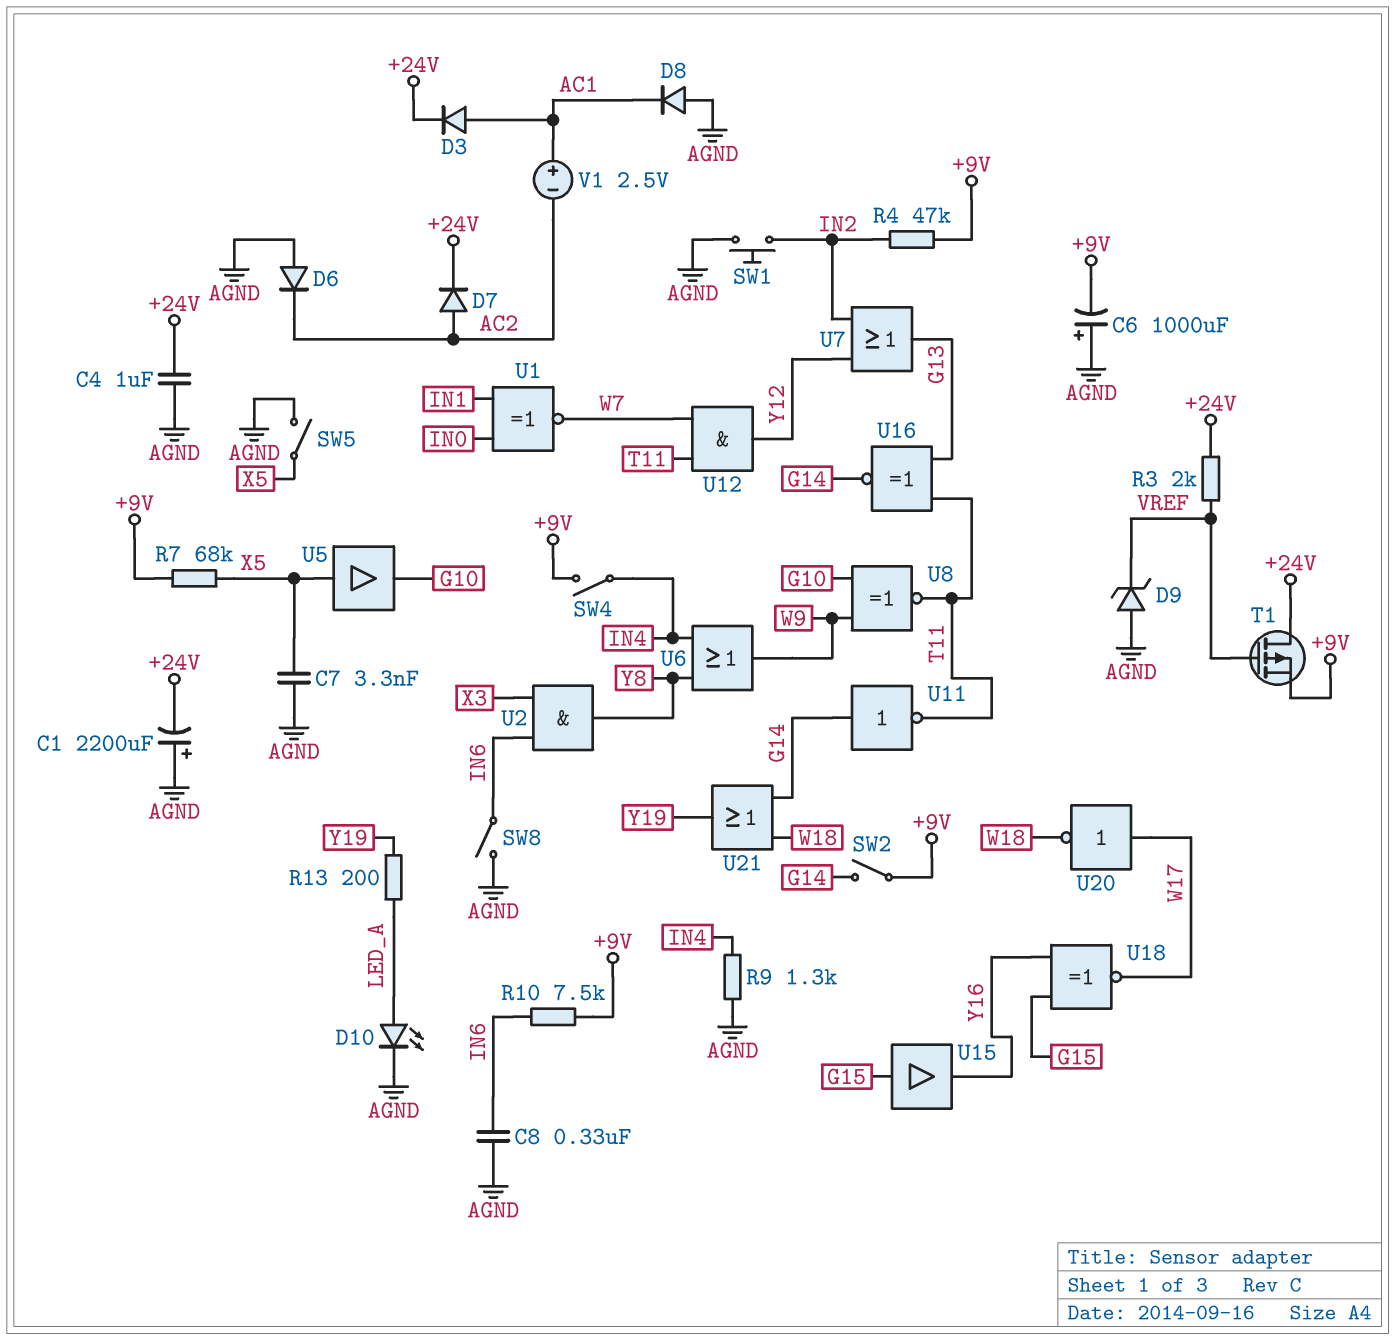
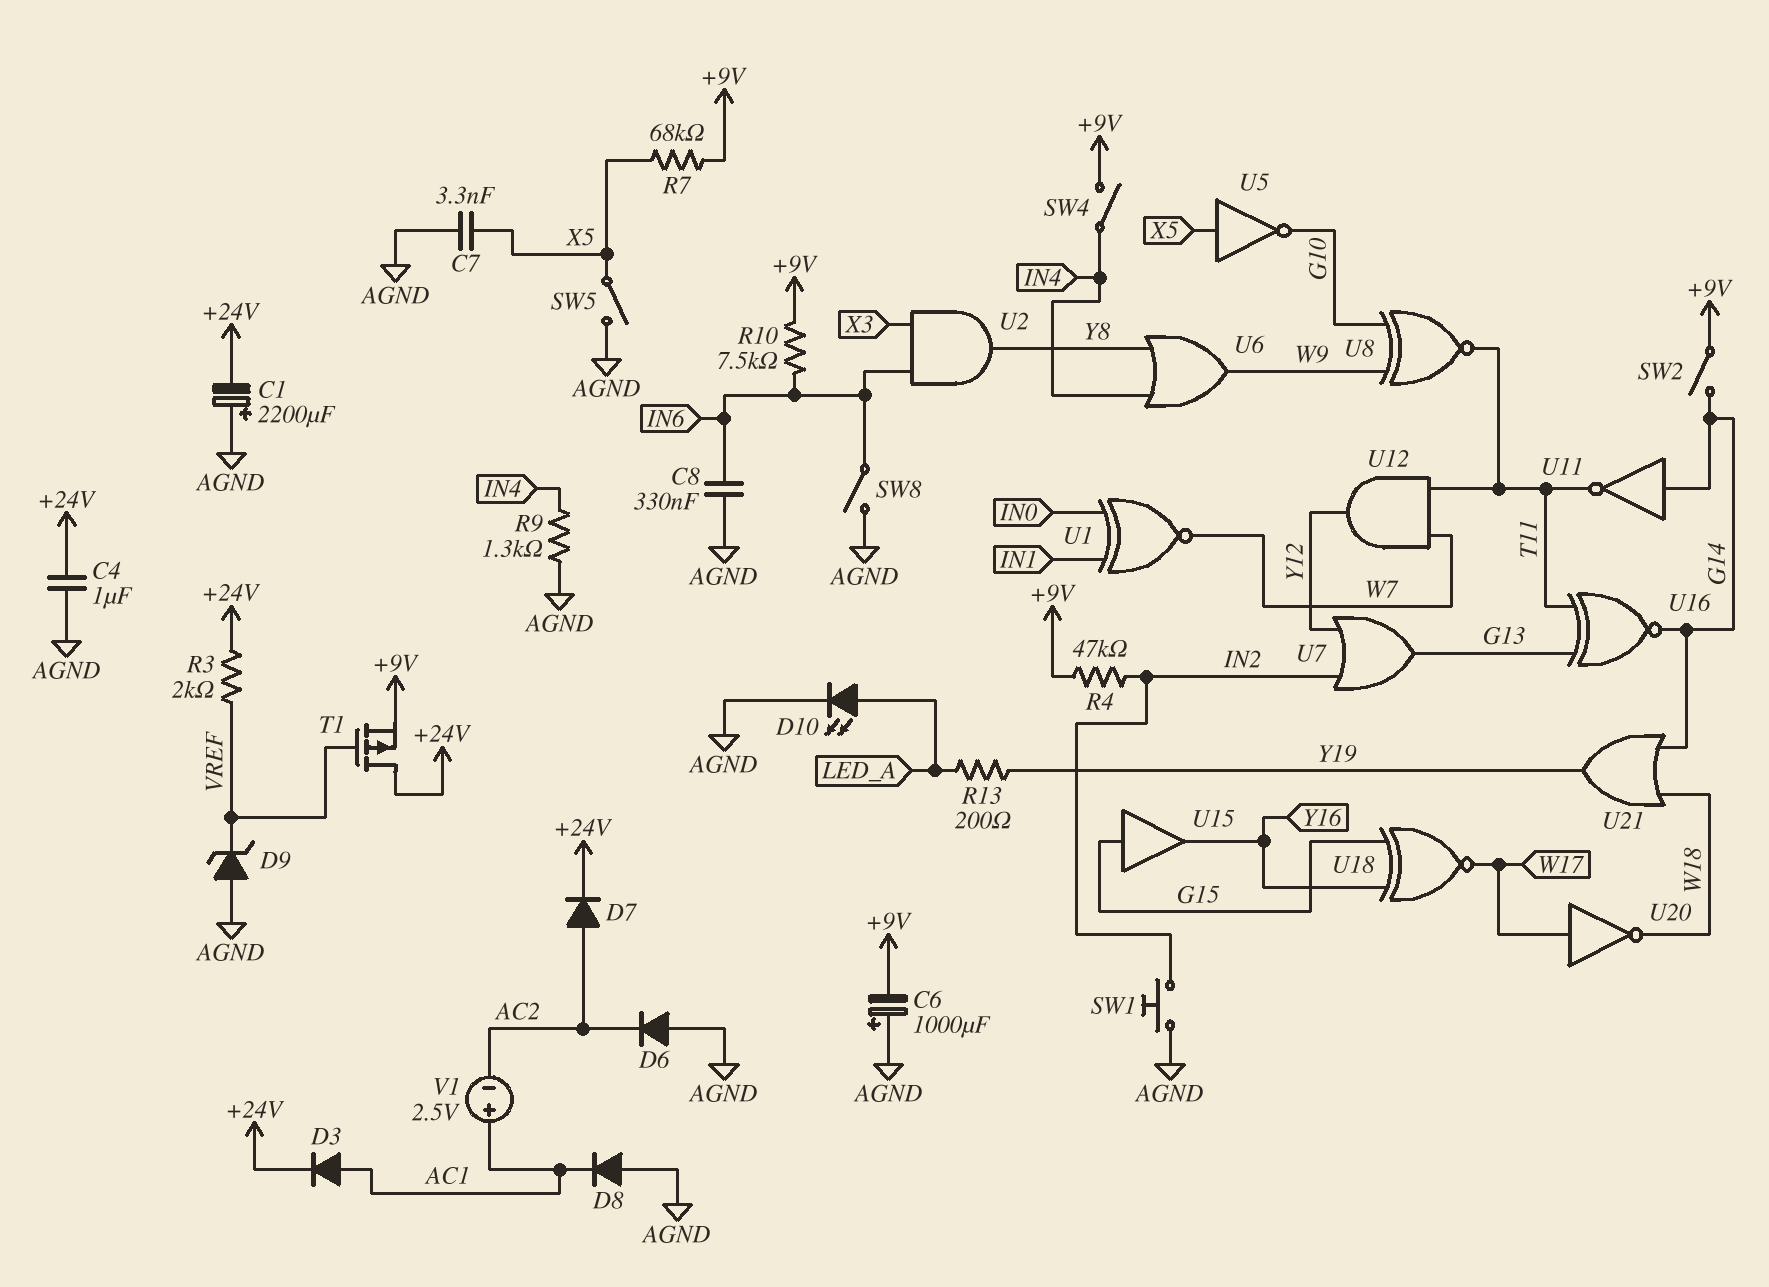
U5: buffer (in X5, out G10) -> NOT (in X5, out G10)

